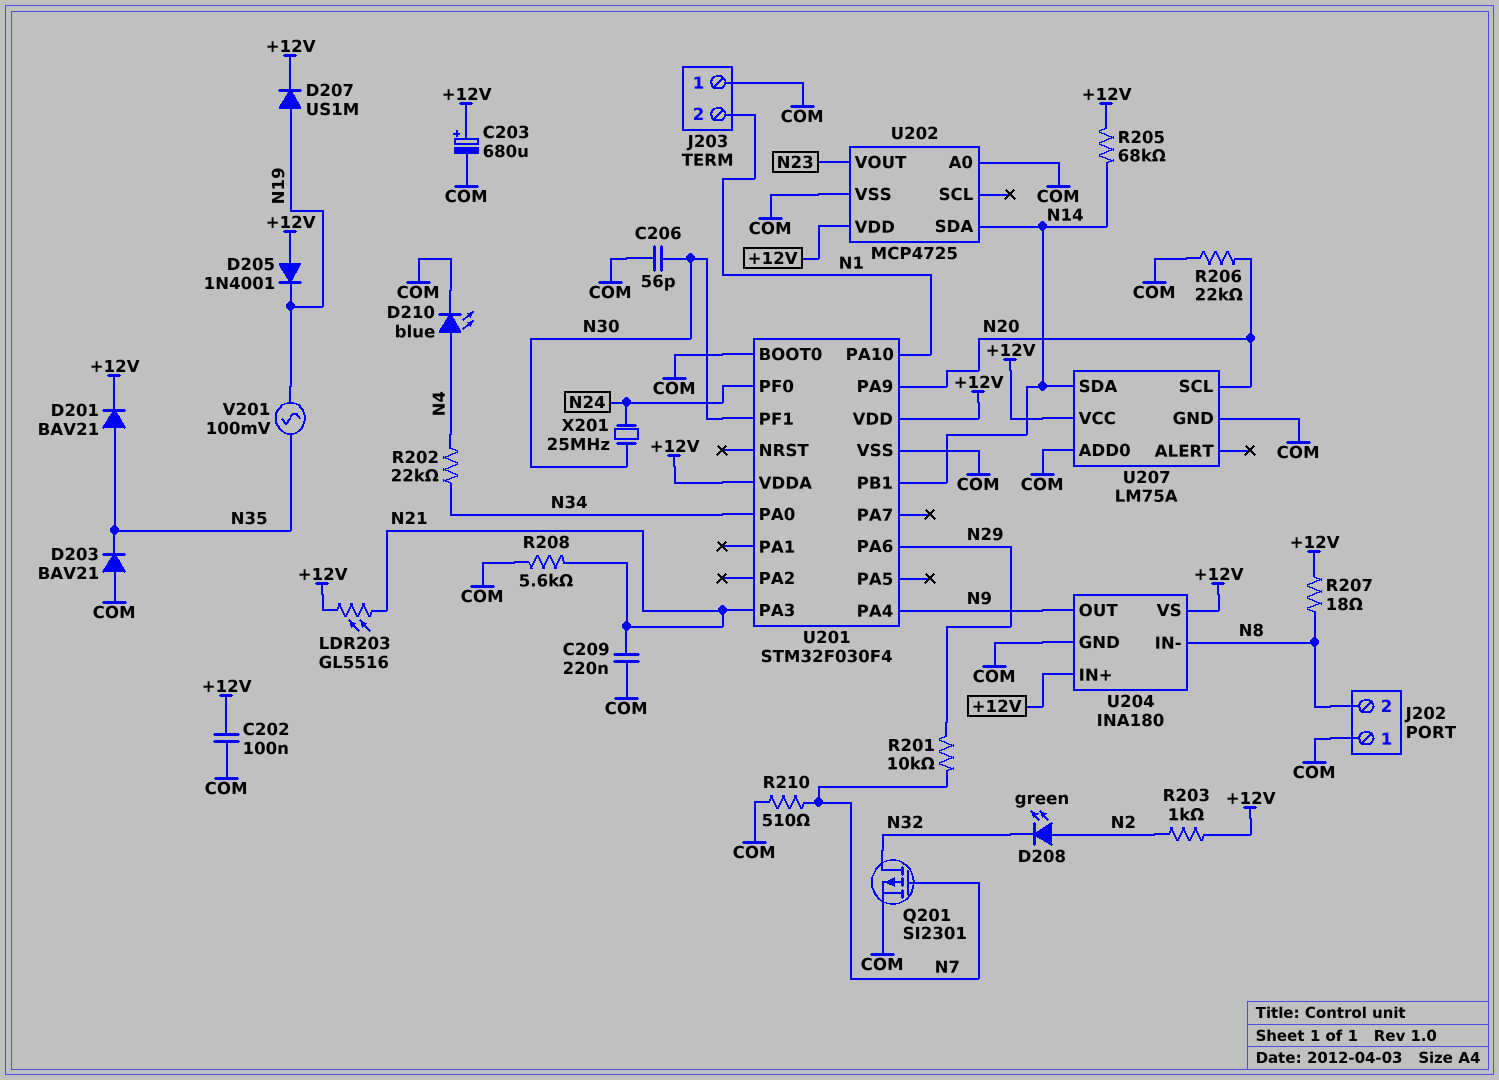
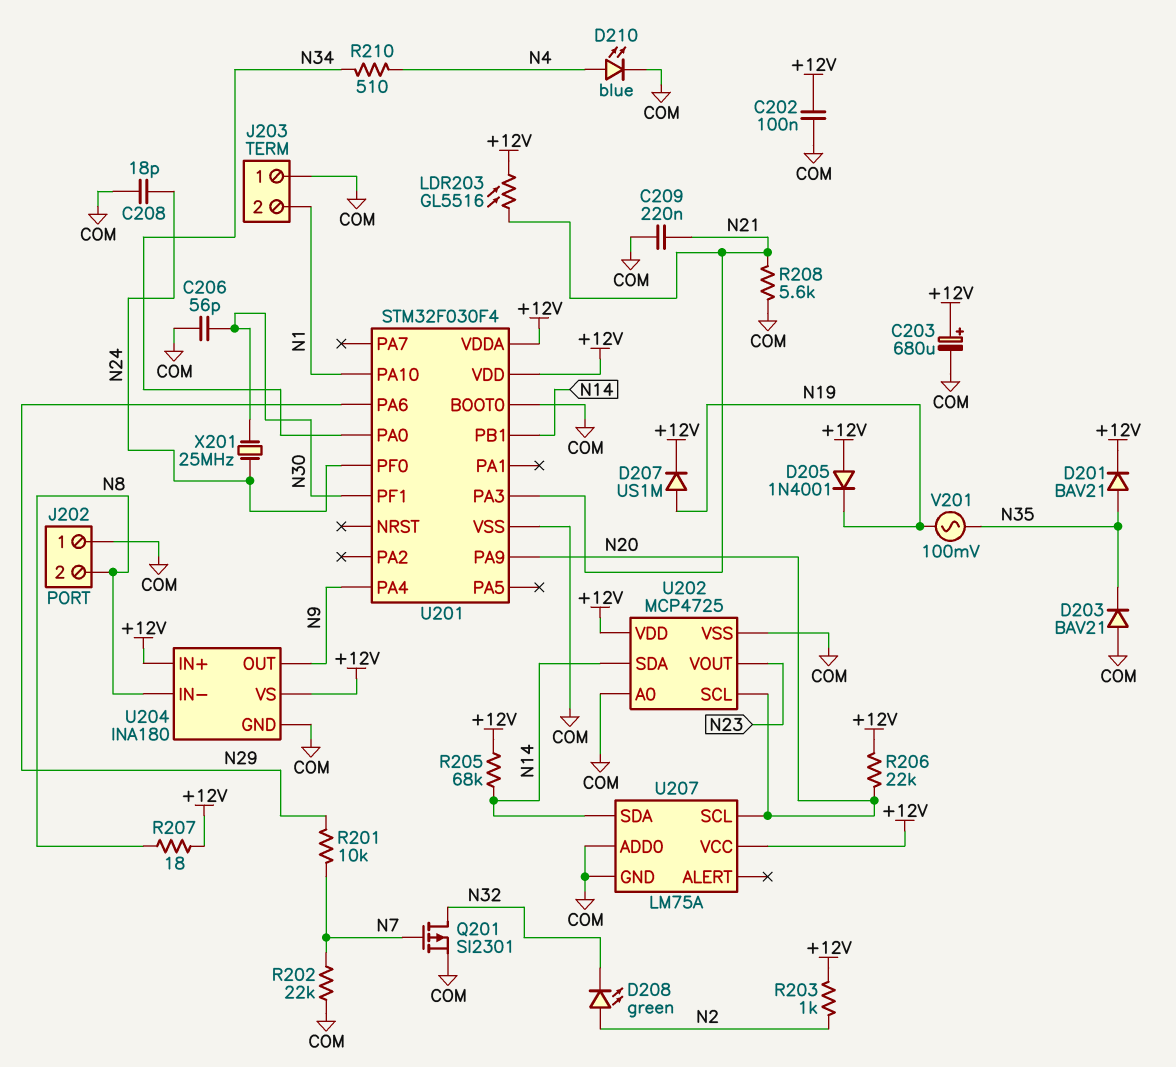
C208: none -> 18pF (COM, N24)
R202: 22k (N4, N34) -> 22k (COM, N7)
R206: 22k (COM, N20) -> 22k (+12V, N20)
R210: 510 (COM, N7) -> 510 (N4, N34)
U202 pin SCL: none -> N20

